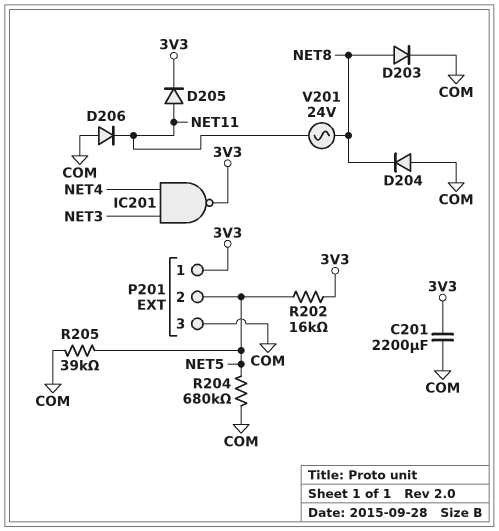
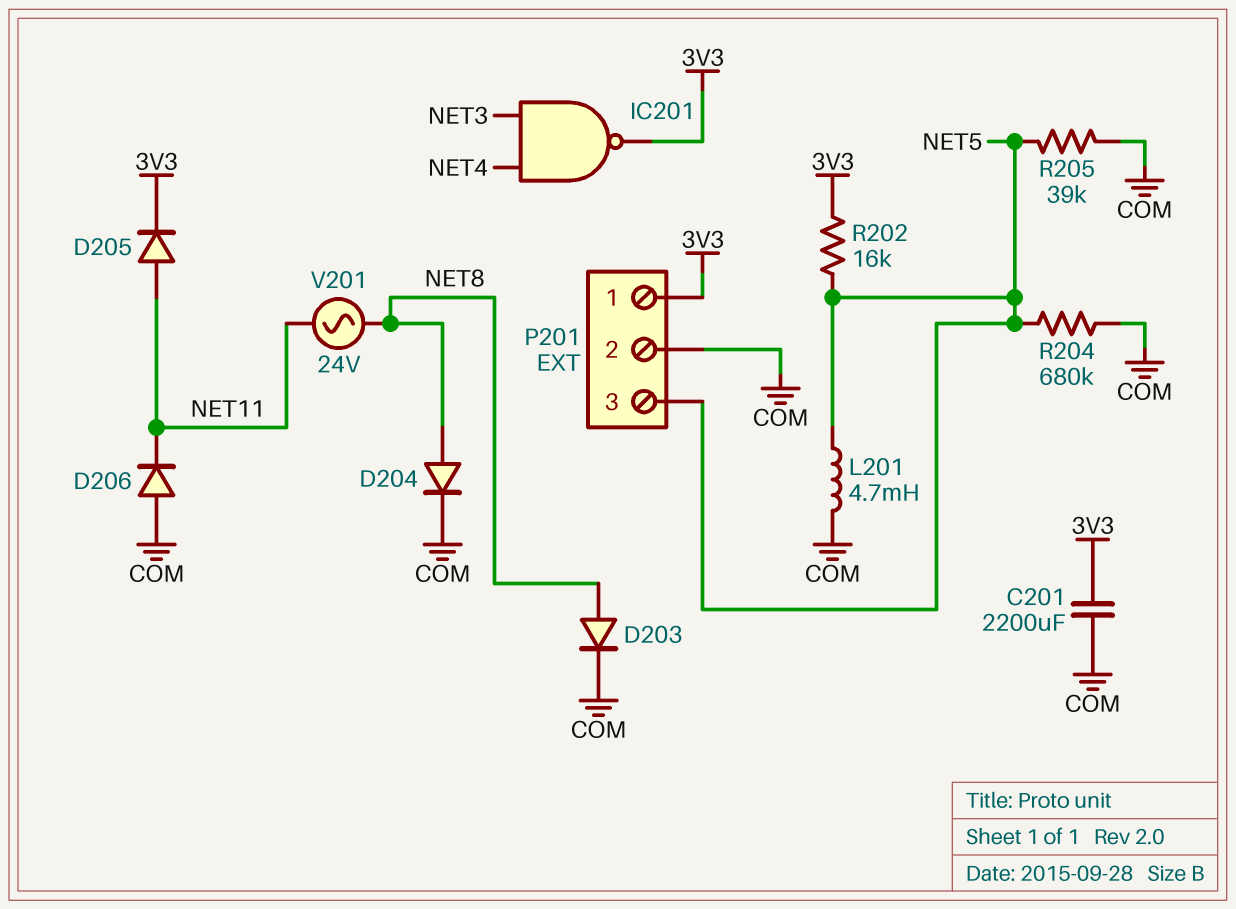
D204: diode (A COM, K NET8) -> diode (A NET8, K COM)
L201: none -> 4.7mH (COM, NET5)
P201 pin 2: NET5 -> COM
P201 pin 3: COM -> NET5

